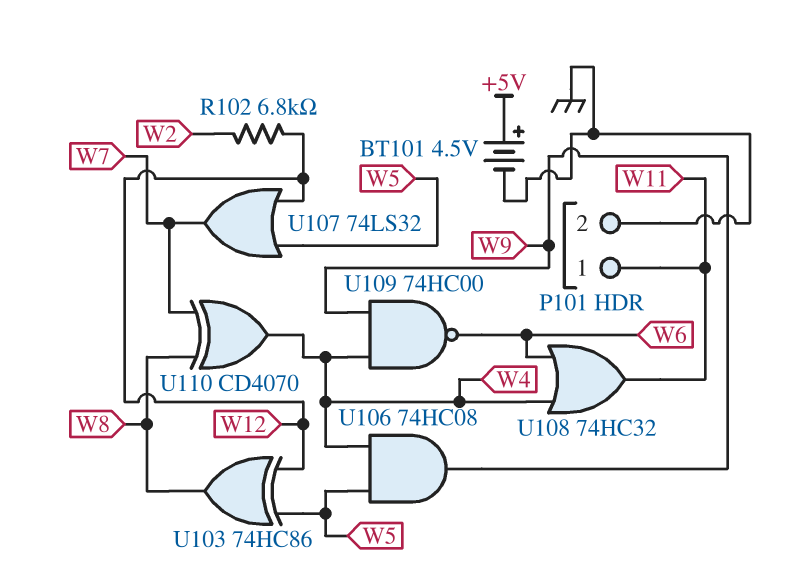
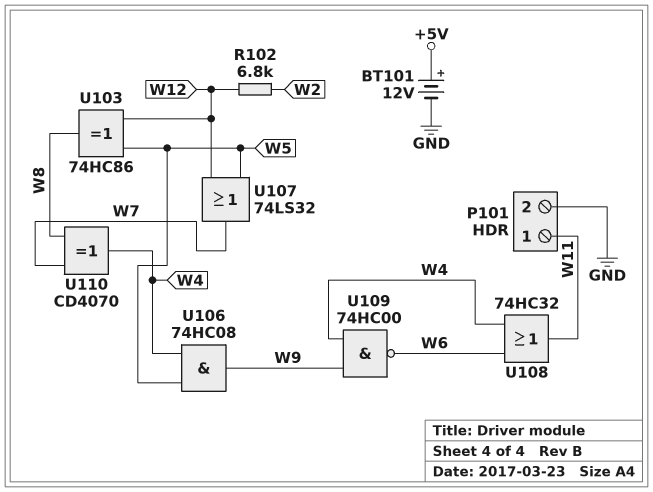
BT101: 4.5V (plus +5V, minus GND) -> 12V (plus +5V, minus GND)

